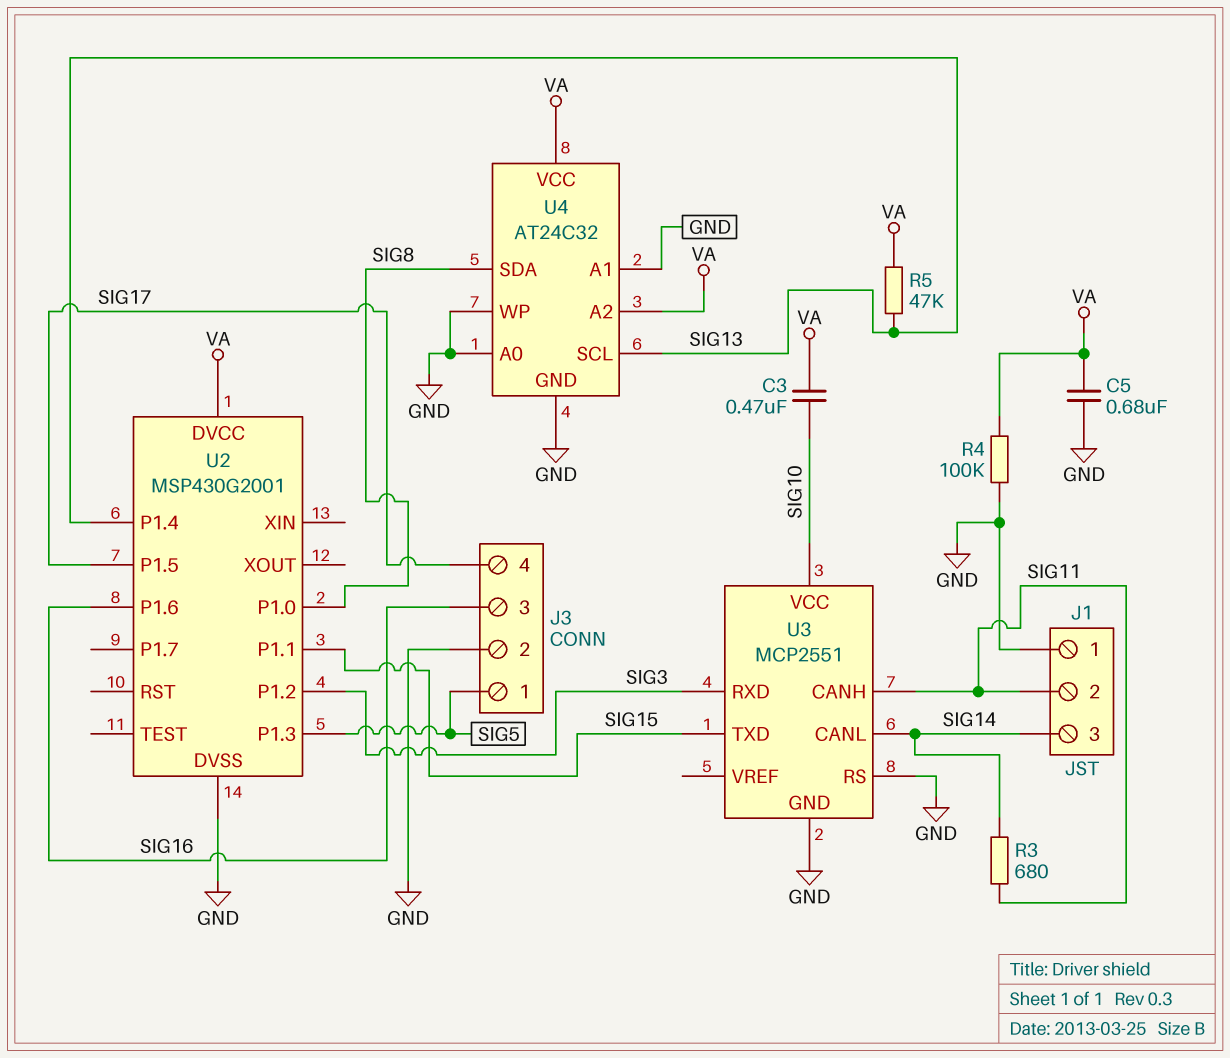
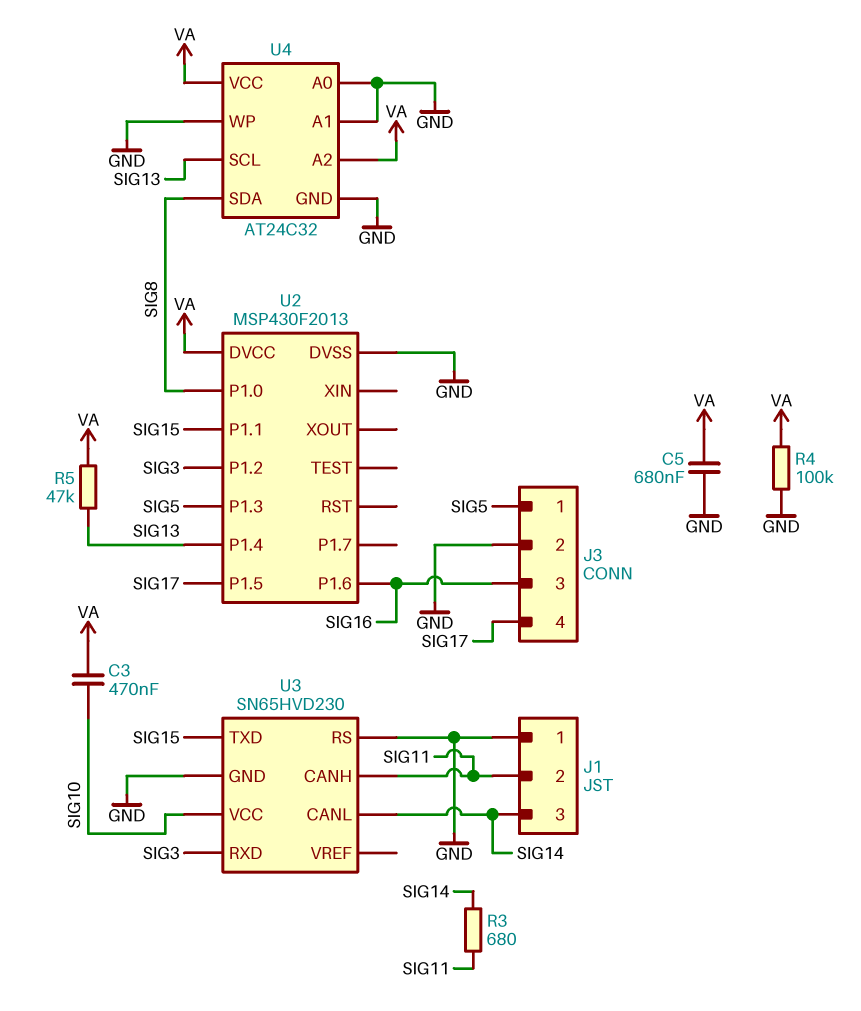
U2: MSP430G2001 -> MSP430F2013
U3: MCP2551 -> SN65HVD230

